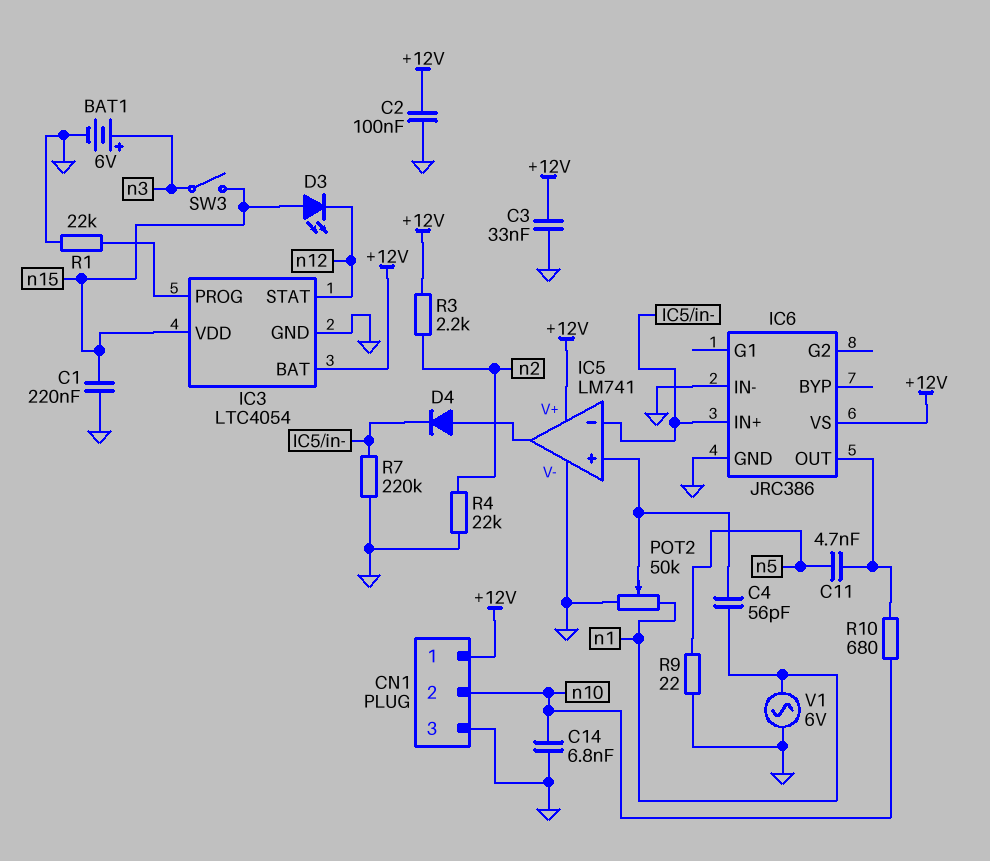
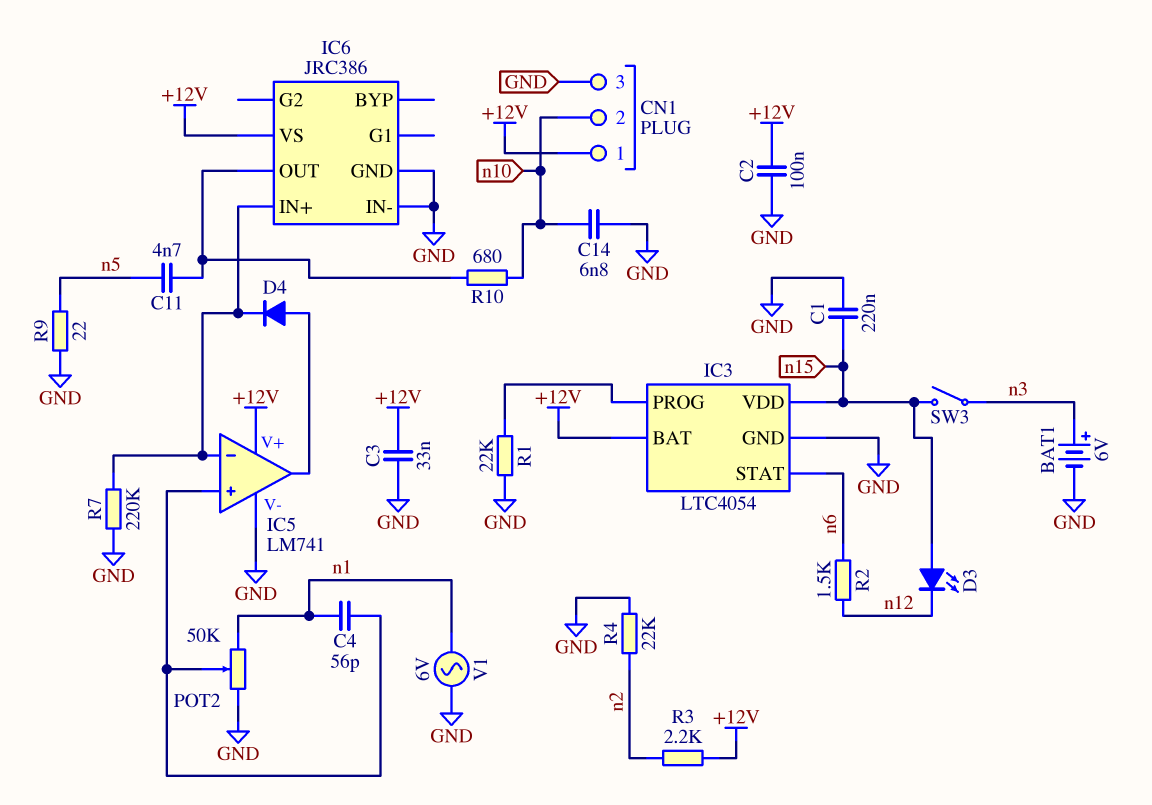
IC3 pin STAT: n12 -> n6
R2: none -> 1.5k (n6, n12)

